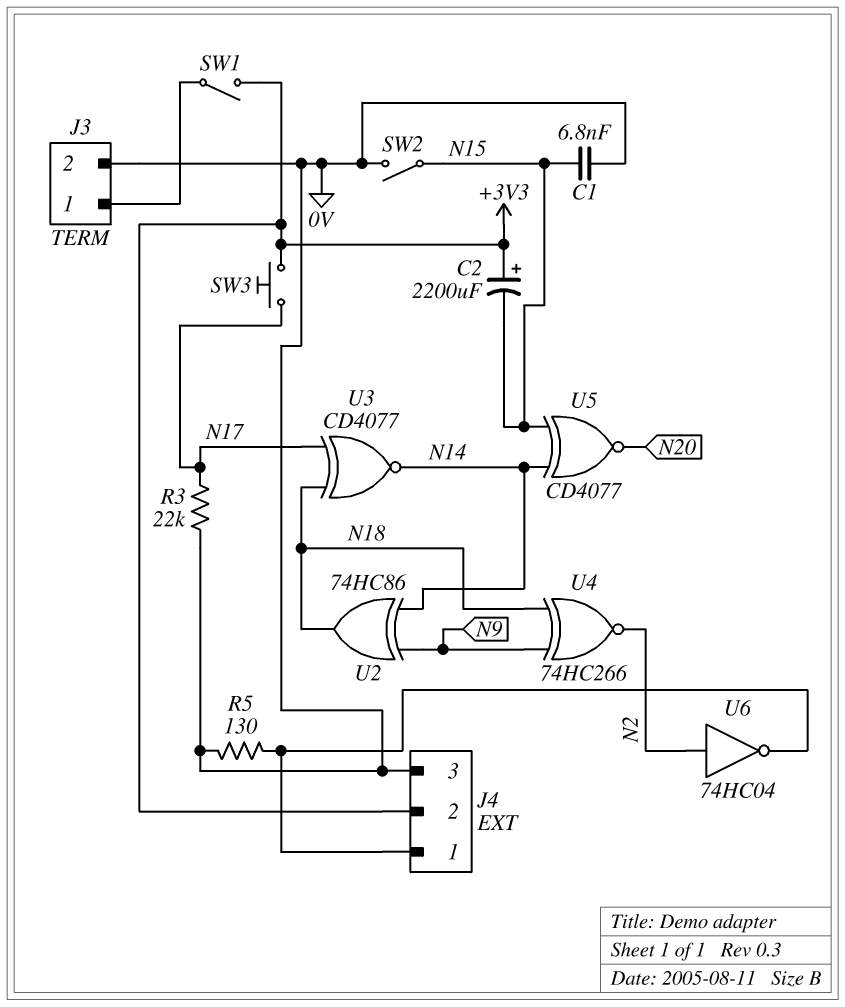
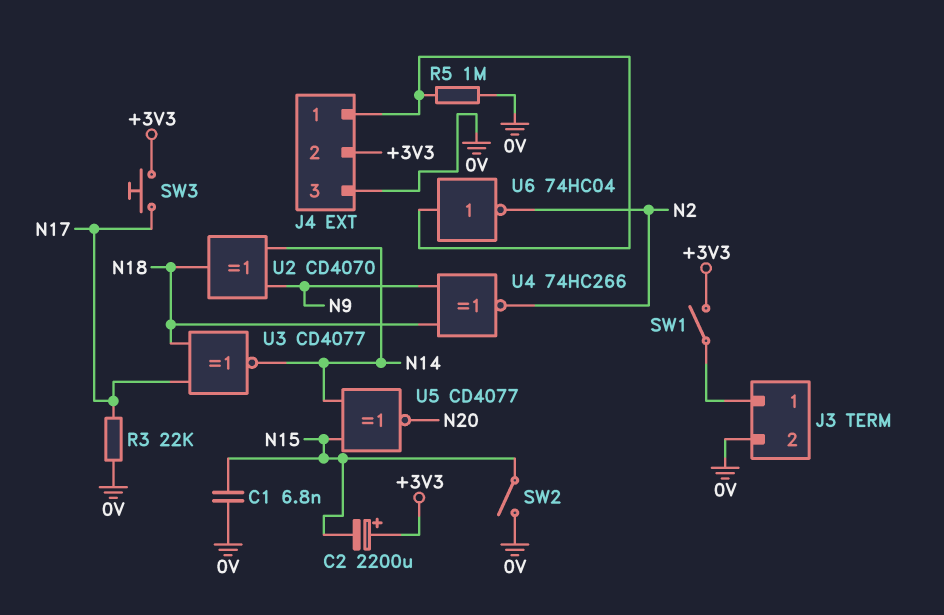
R5: 130 (0V, J4/1) -> 1M (0V, J4/1)
U2: XOR 74HC86 (in N9, in N14, out N18) -> XOR CD4070 (in N9, in N14, out N18)
U6: NOT 74HC04 (in N2, out J4/1) -> NOT 74HC04 (in J4/1, out N2)

